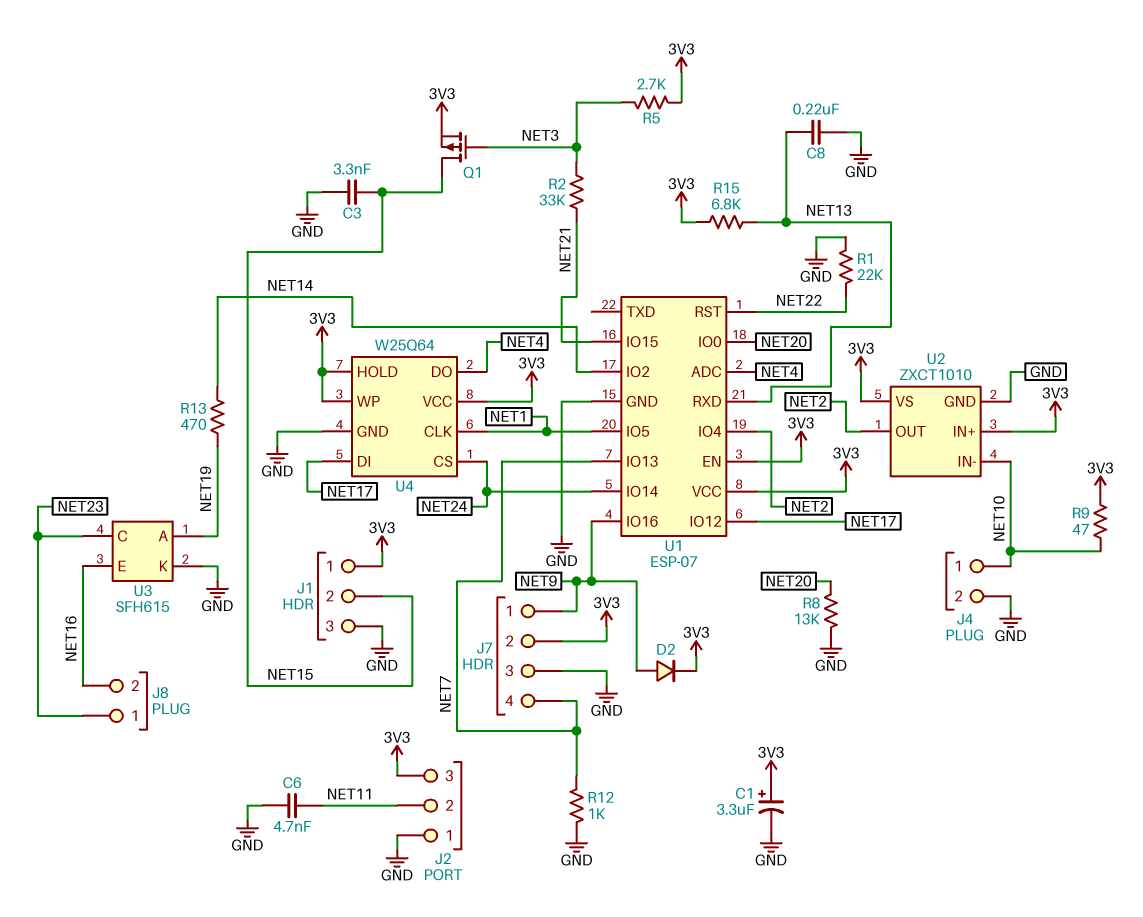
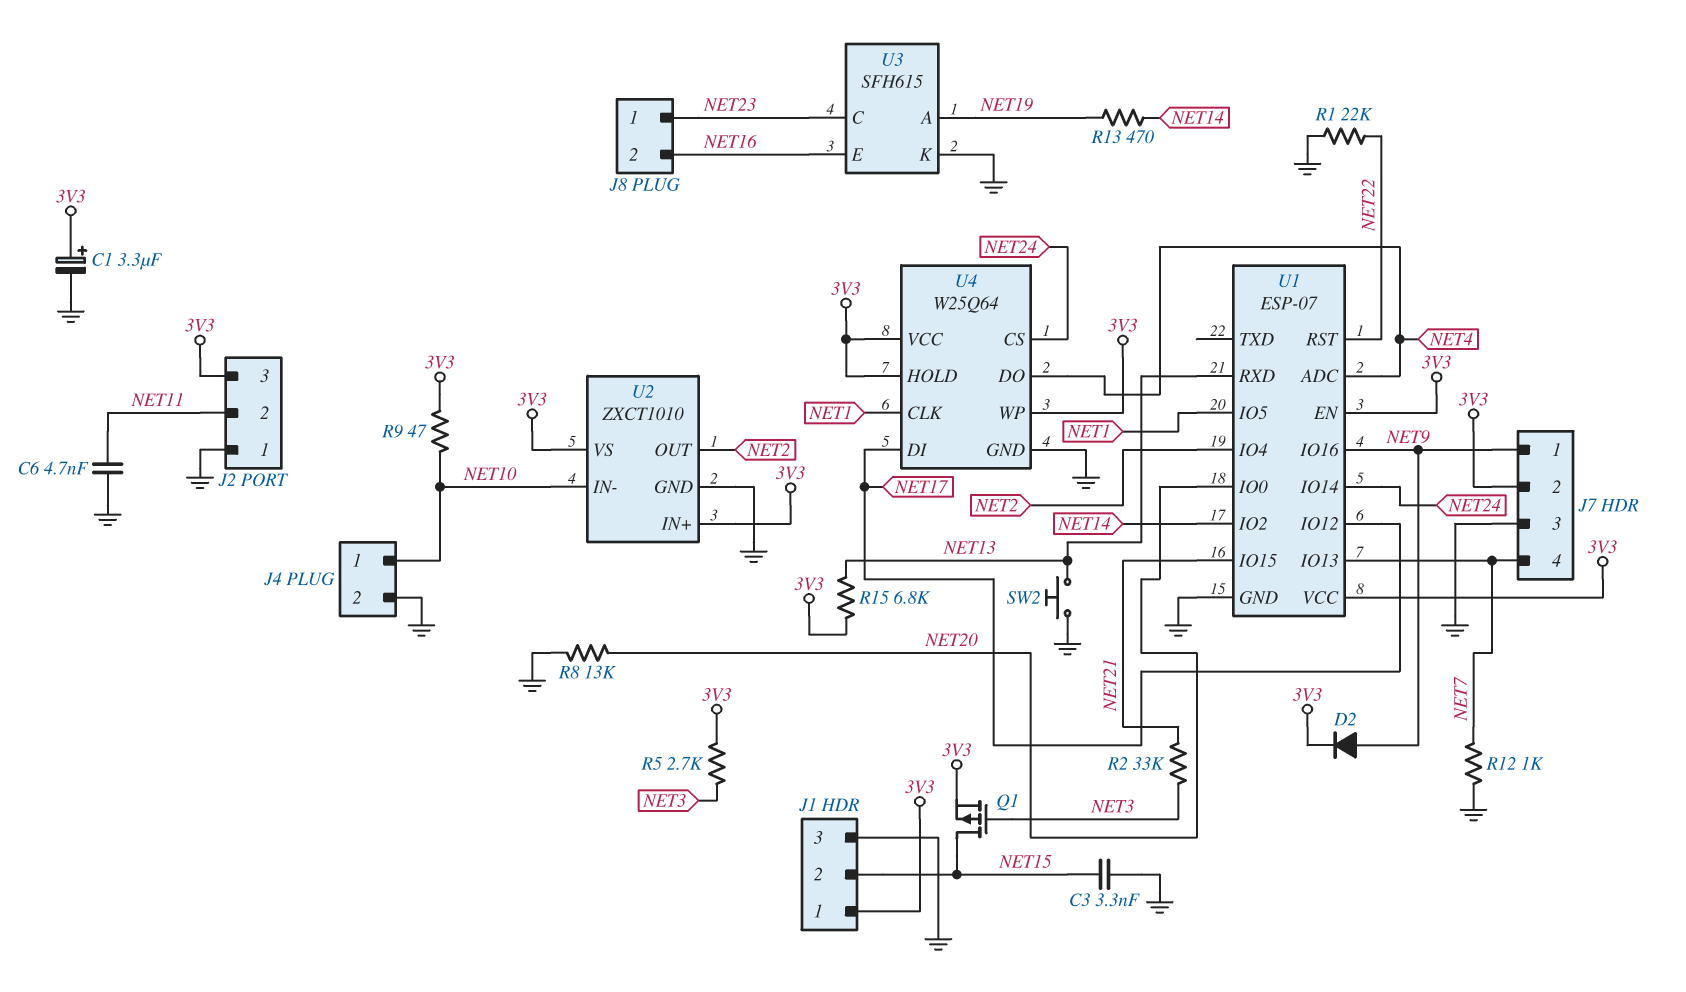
C8: 220nF (GND, NET13) -> none
SW2: none -> button (GND, NET13)

